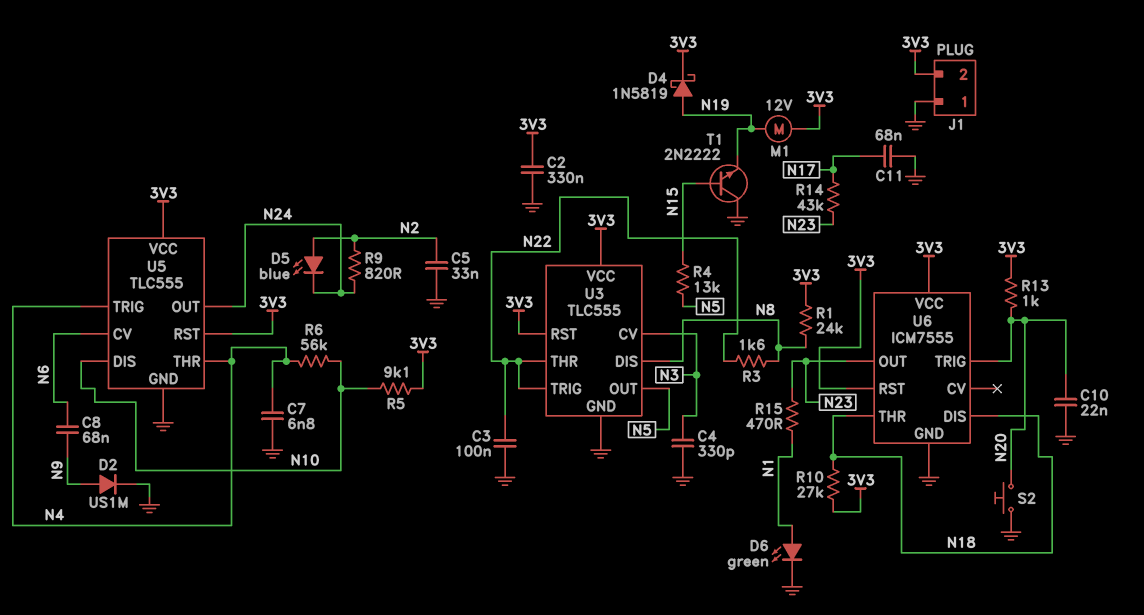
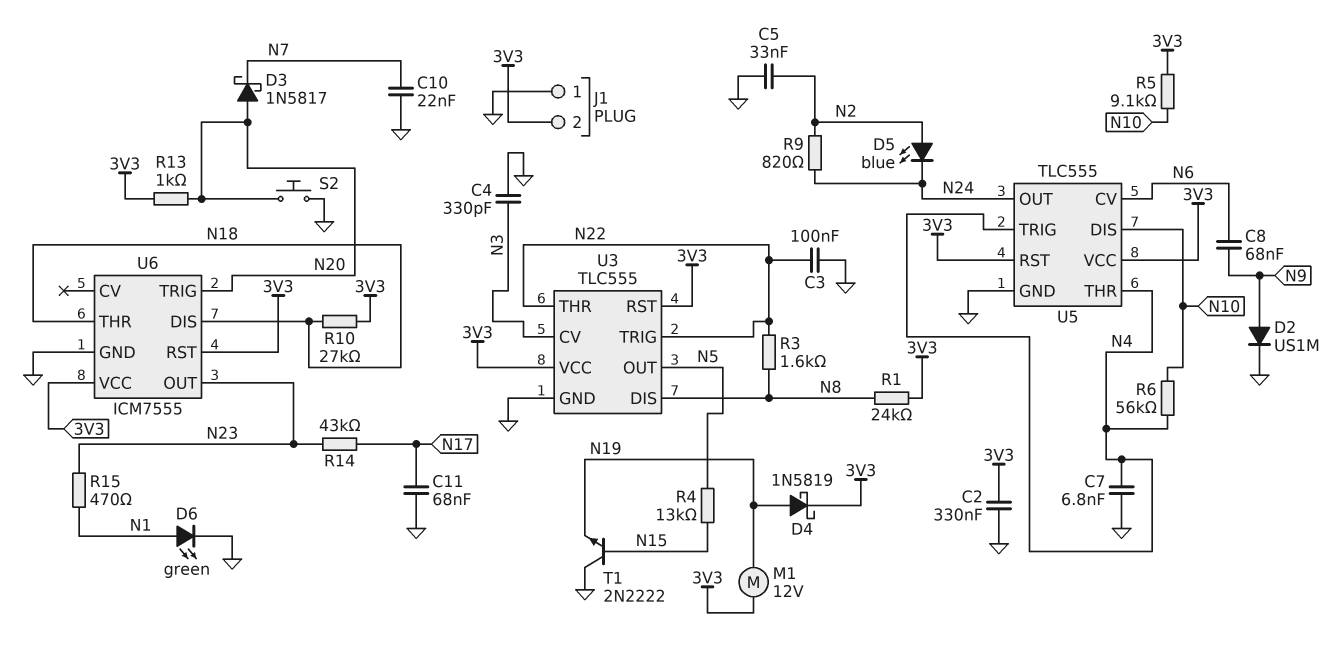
C10: 22nF (GND, N20) -> 22nF (GND, N7)
D3: none -> schottky 1N5817 (A N20, K N7)

